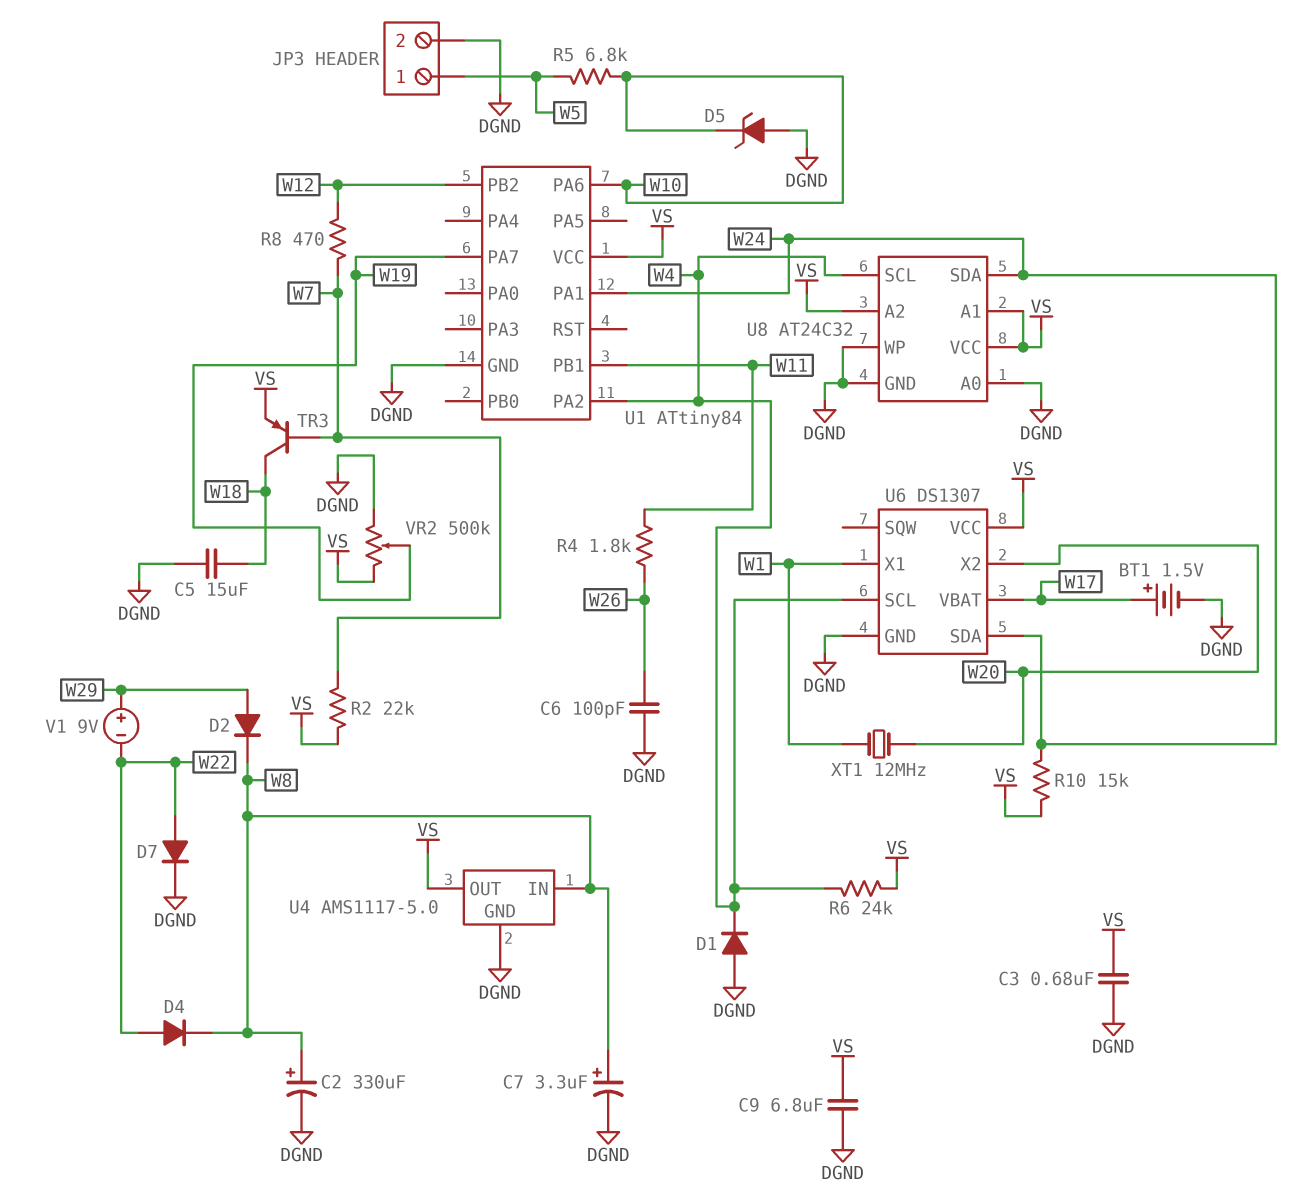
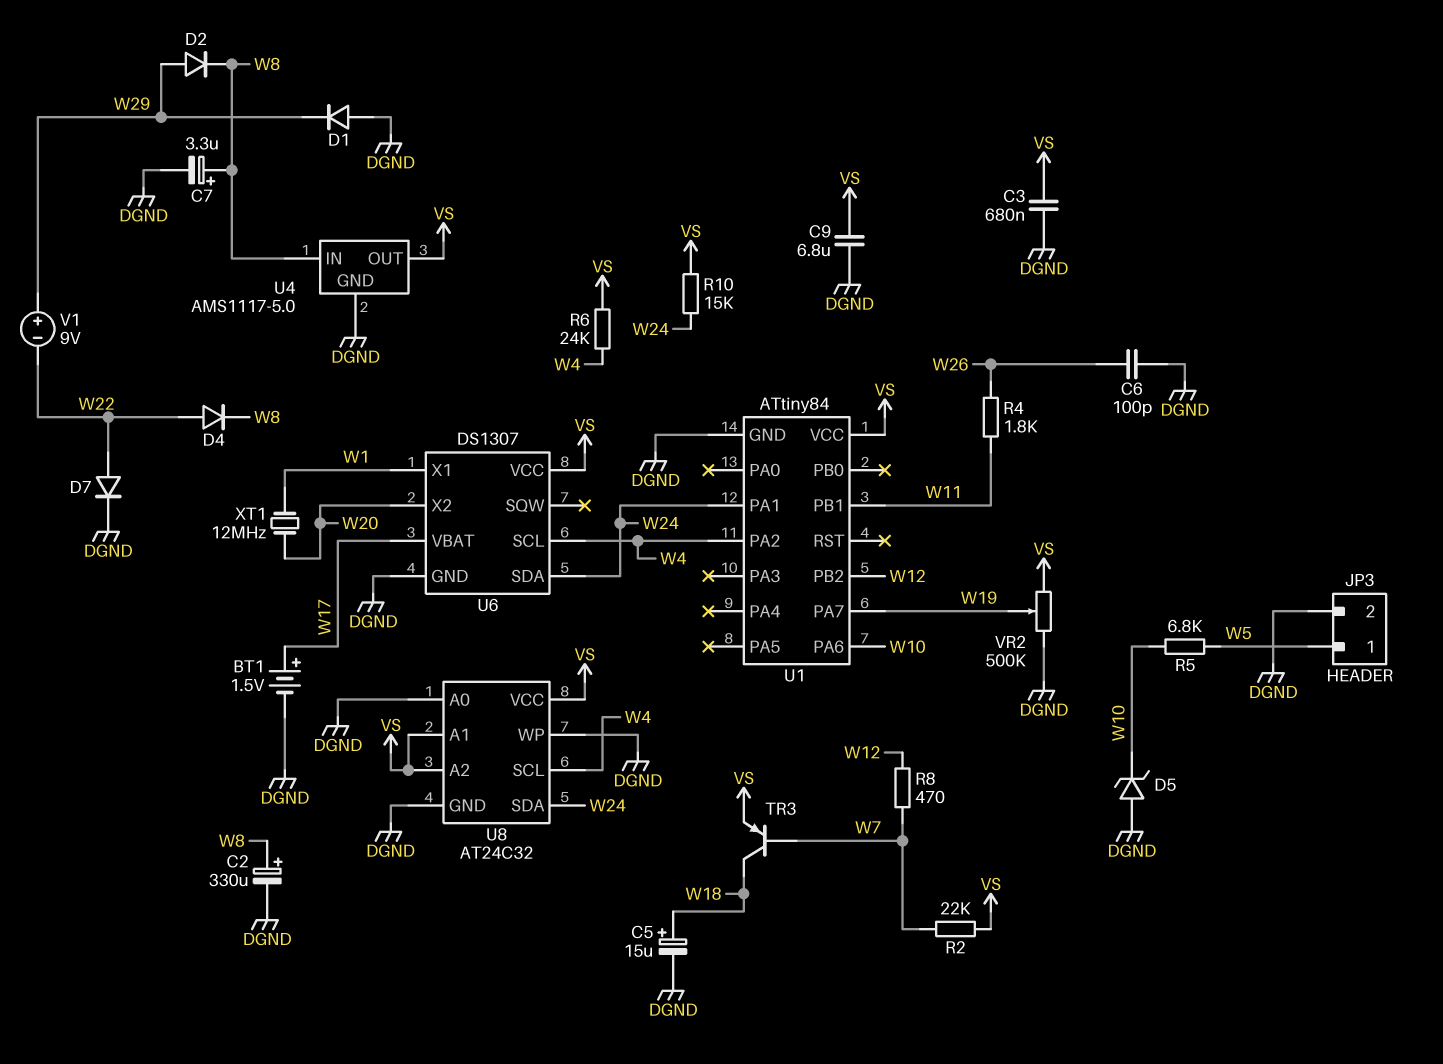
C5: 15uF (DGND, W18) -> 15uF (plus W18, minus DGND)
D1: diode (A DGND, K W4) -> diode (A DGND, K W29)

